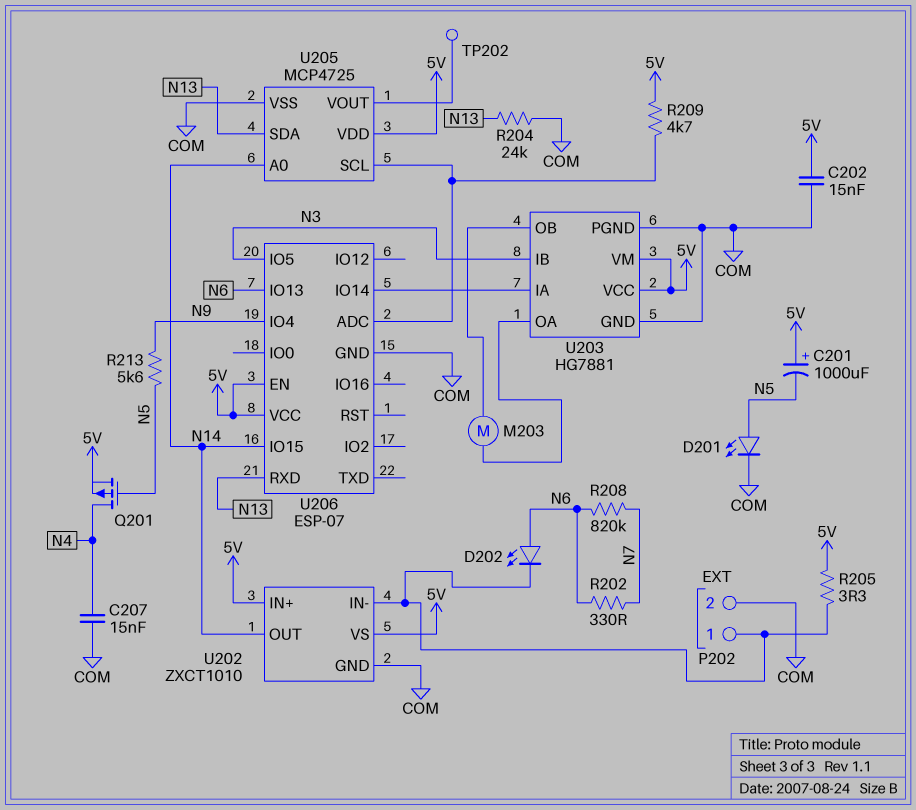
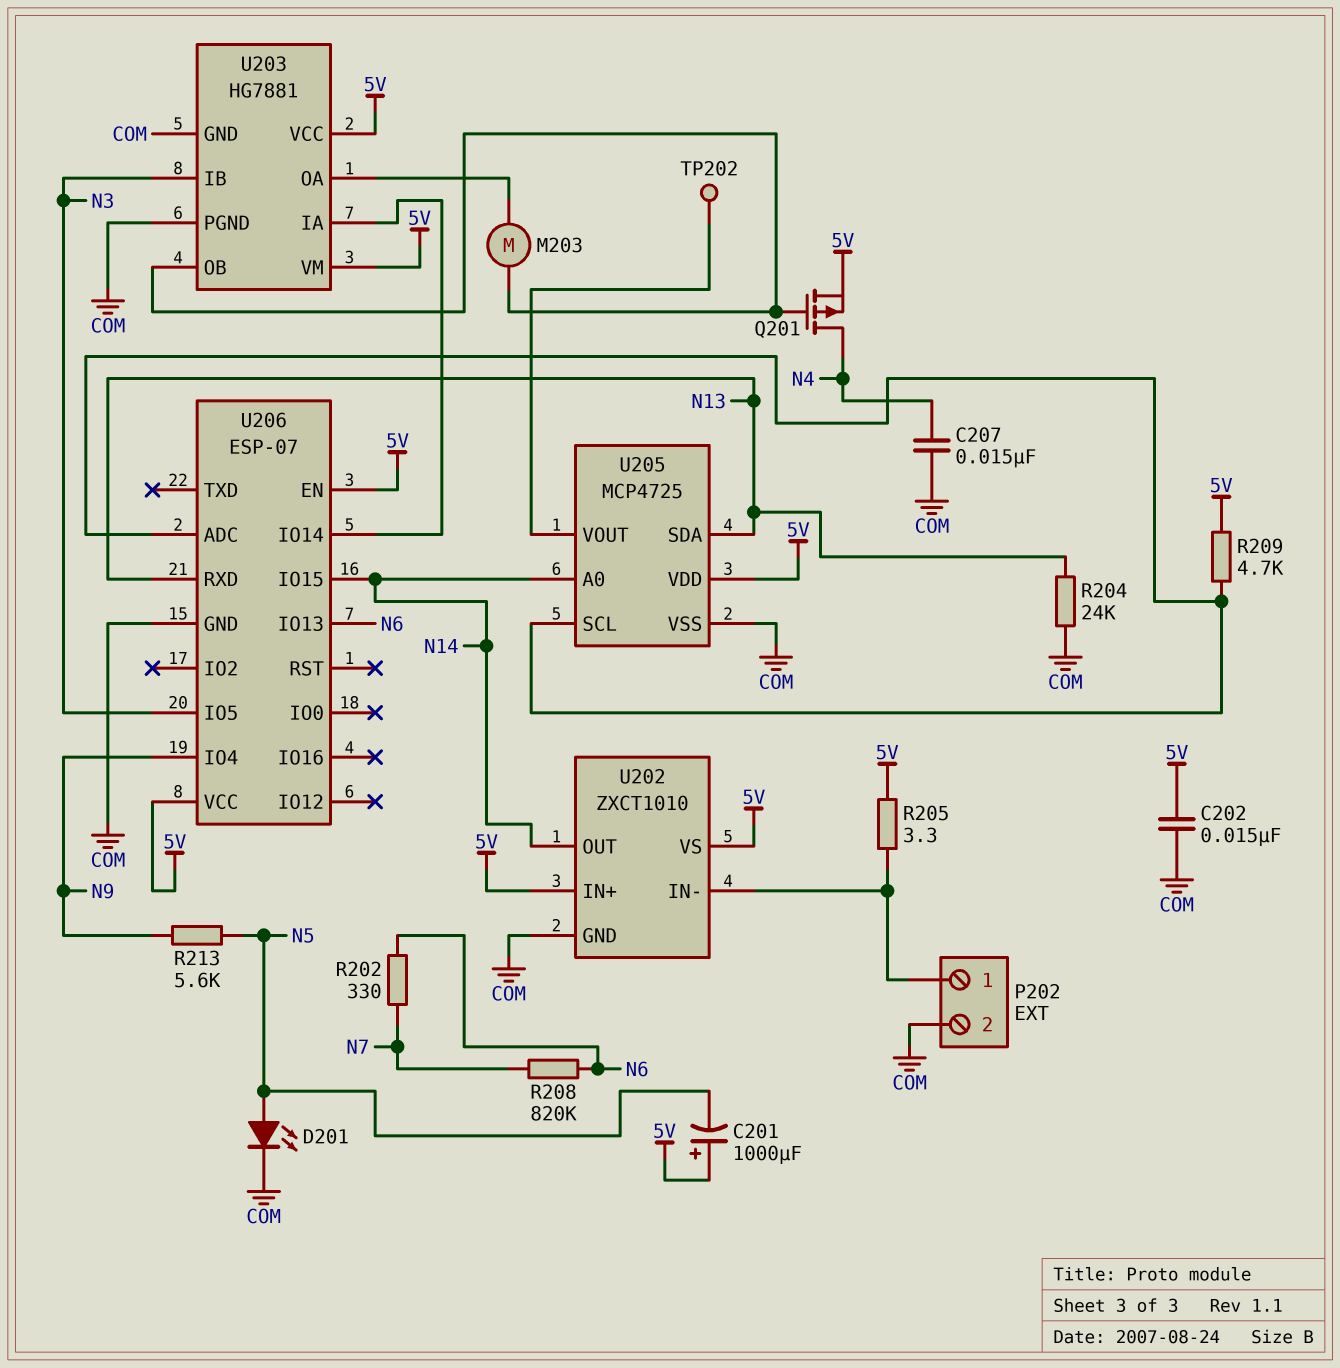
D202: LED (A N6, K P202/1) -> none
Q201: PMOS (G N5, D N4, S 5V) -> PMOS (G U203/OB, D N4, S 5V)

